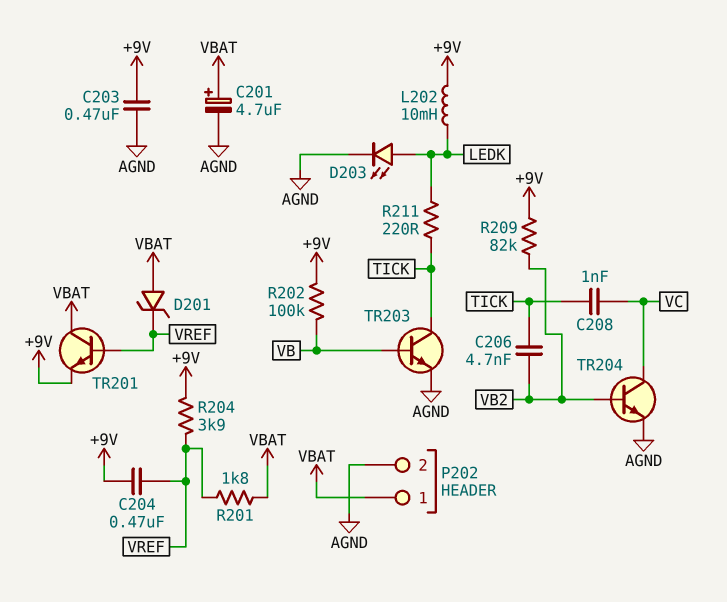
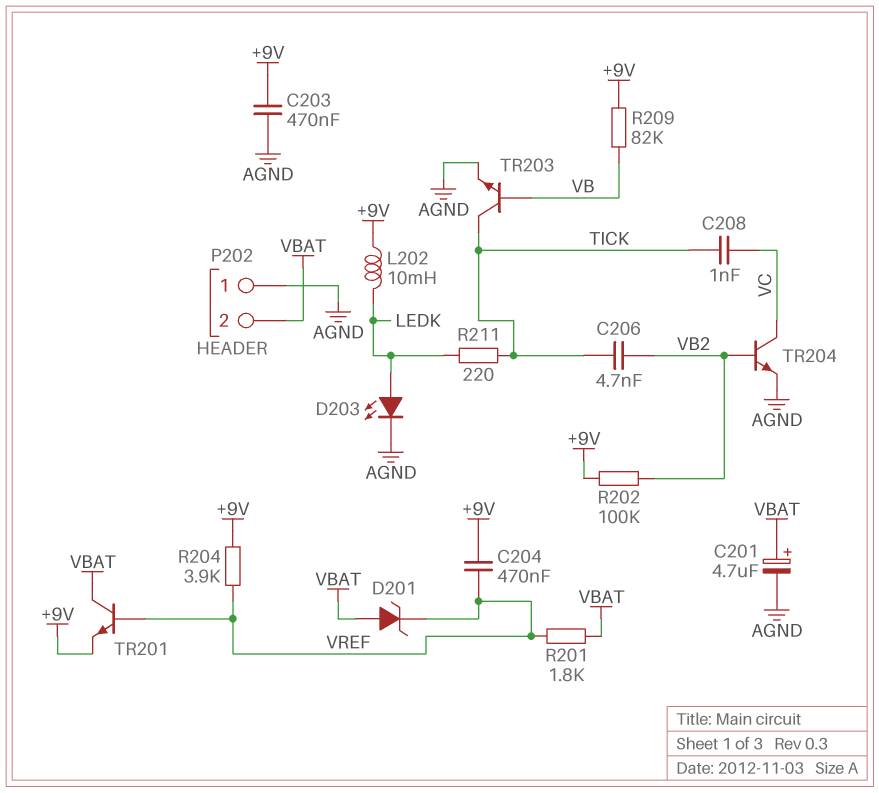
P202 pin 1: VBAT -> AGND
P202 pin 2: AGND -> VBAT
R202: 100k (+9V, VB) -> 100k (+9V, VB2)
R209: 82k (+9V, VB2) -> 82k (+9V, VB)

